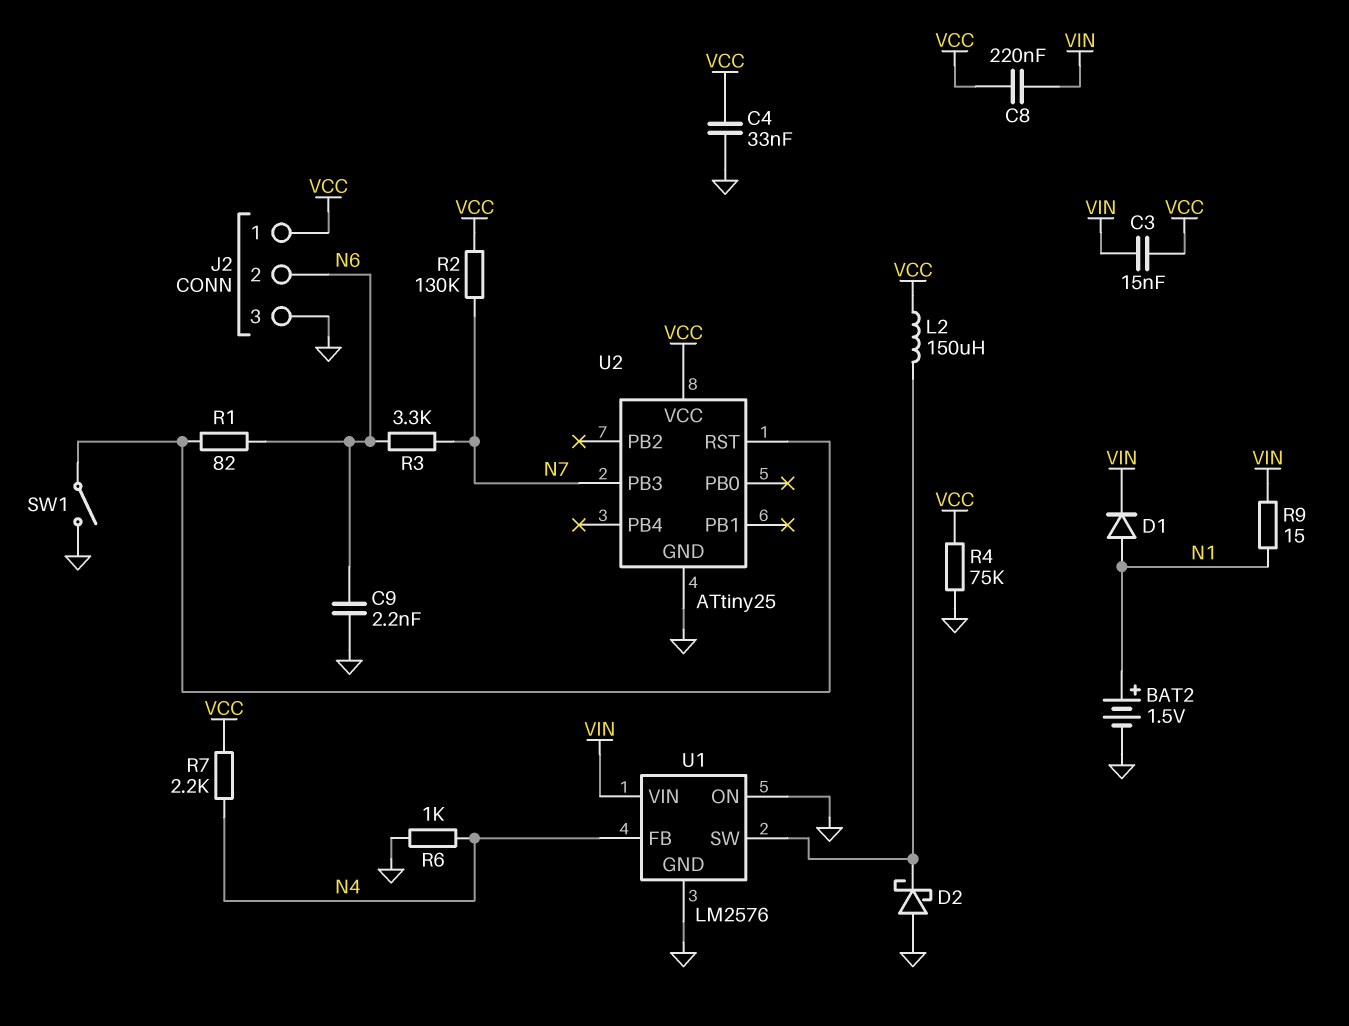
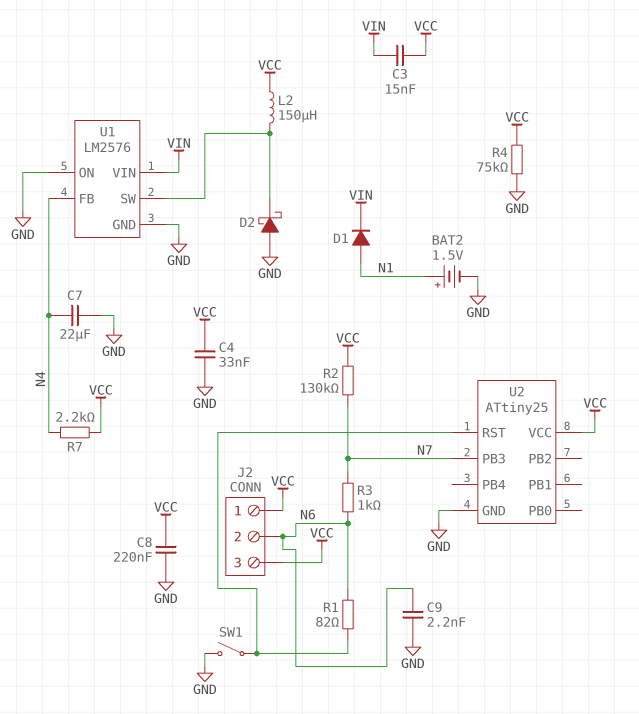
C7: none -> 22uF (GND, N4)
C8: 220nF (VCC, VIN) -> 220nF (GND, VCC)
J2 pin 3: GND -> VCC
R3: 3.3k (N6, N7) -> 1k (N6, N7)
R6: 1k (GND, N4) -> none
R9: 15 (N1, VIN) -> none

